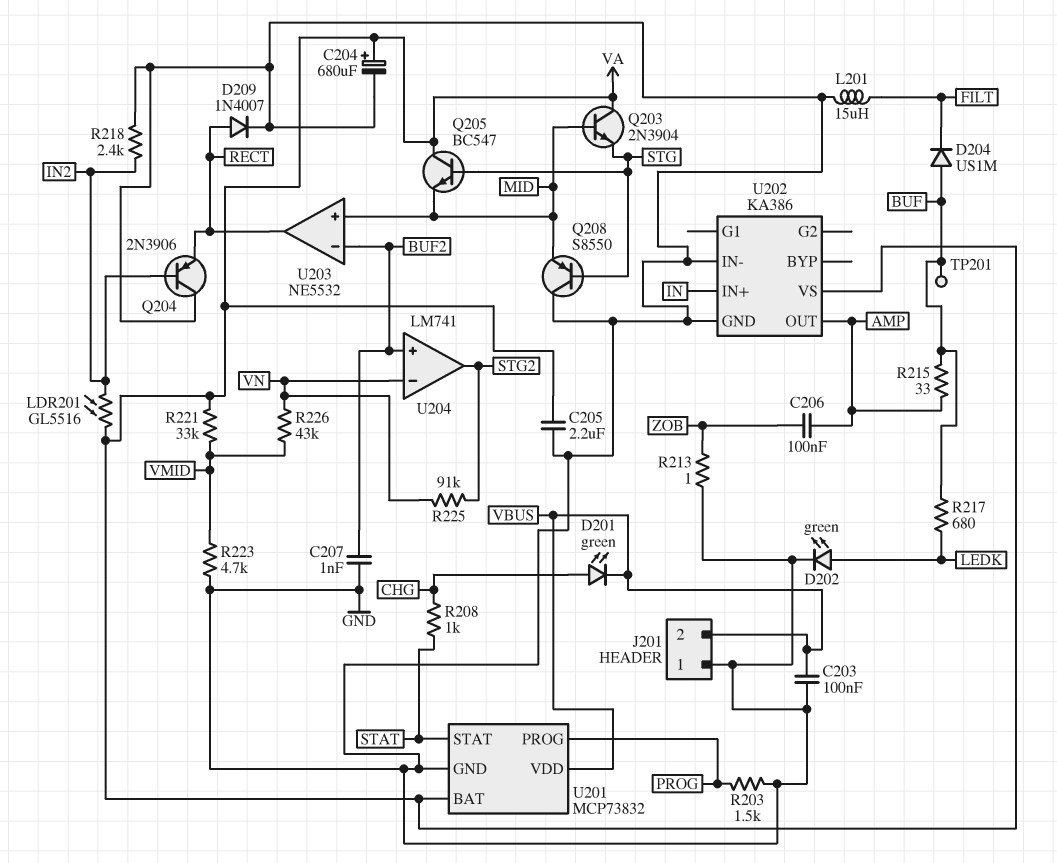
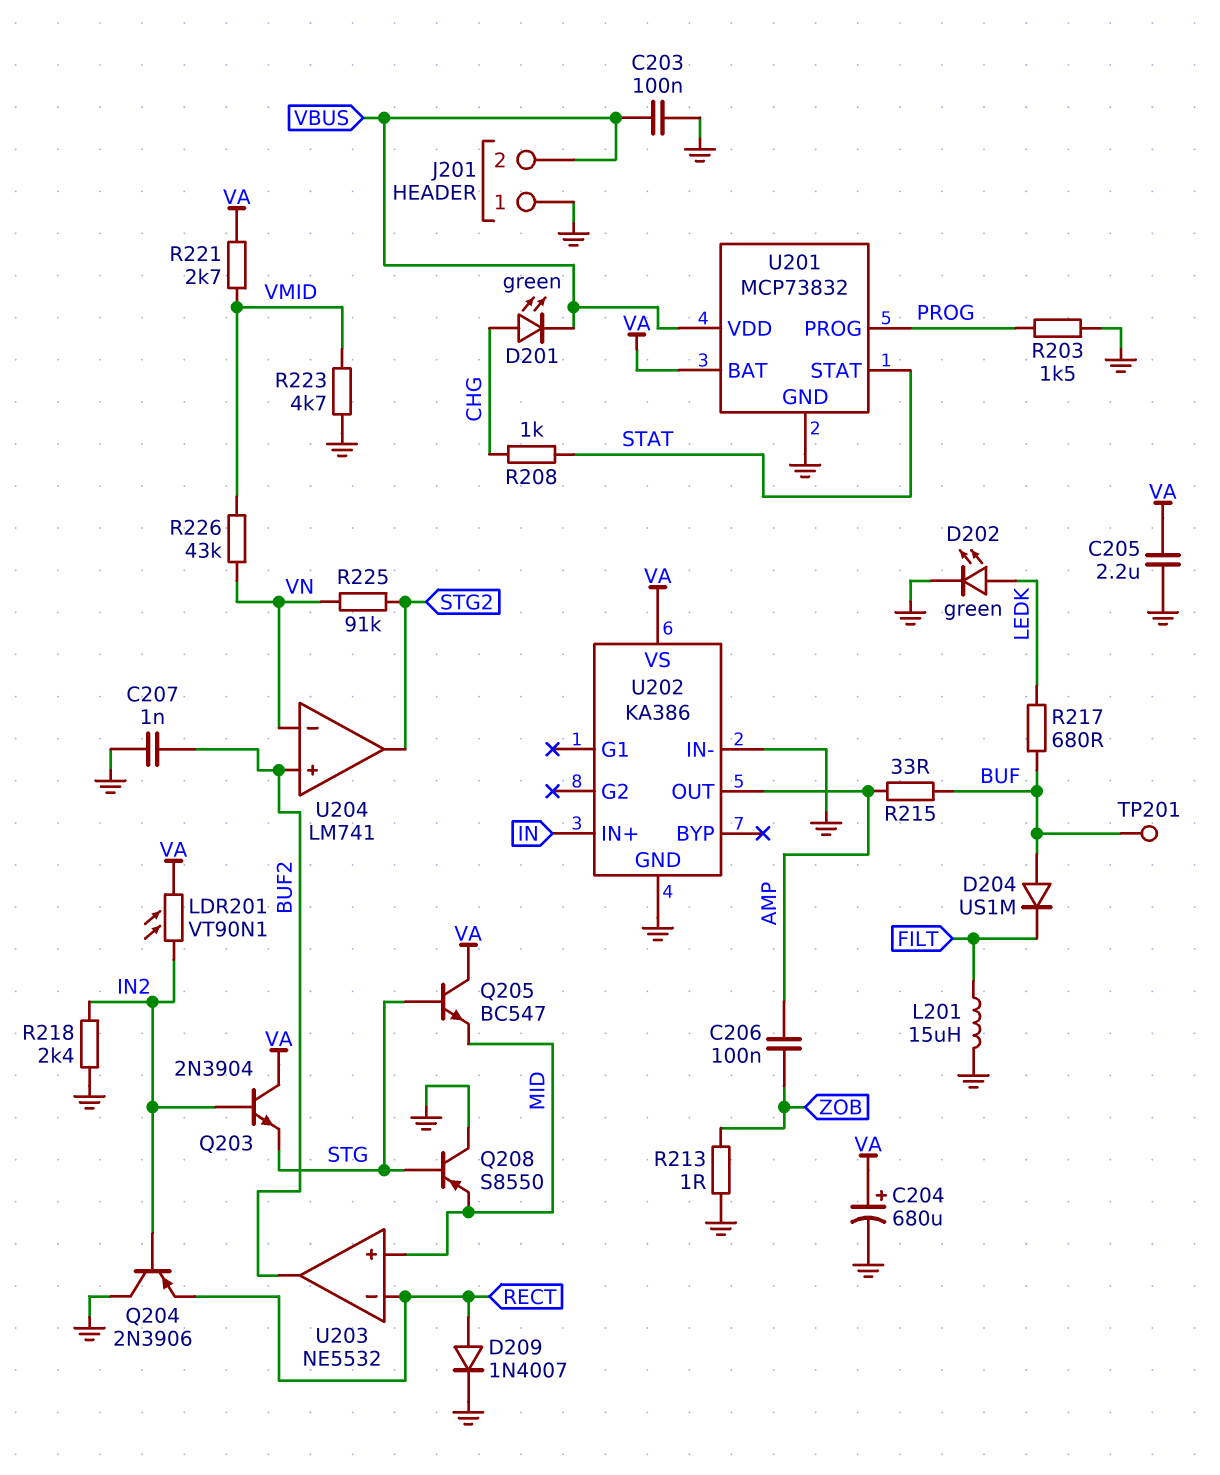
LDR201: GL5516 (IN2, VA) -> VT90N1 (IN2, VA)
Q203: NPN 2N3904 (B MID, C VA, E STG) -> NPN 2N3904 (B IN2, C VA, E STG)
R221: 33k (VA, VMID) -> 2.7k (VA, VMID)
U203 pin in-: BUF2 -> RECT
U203 pin out: RECT -> BUF2

